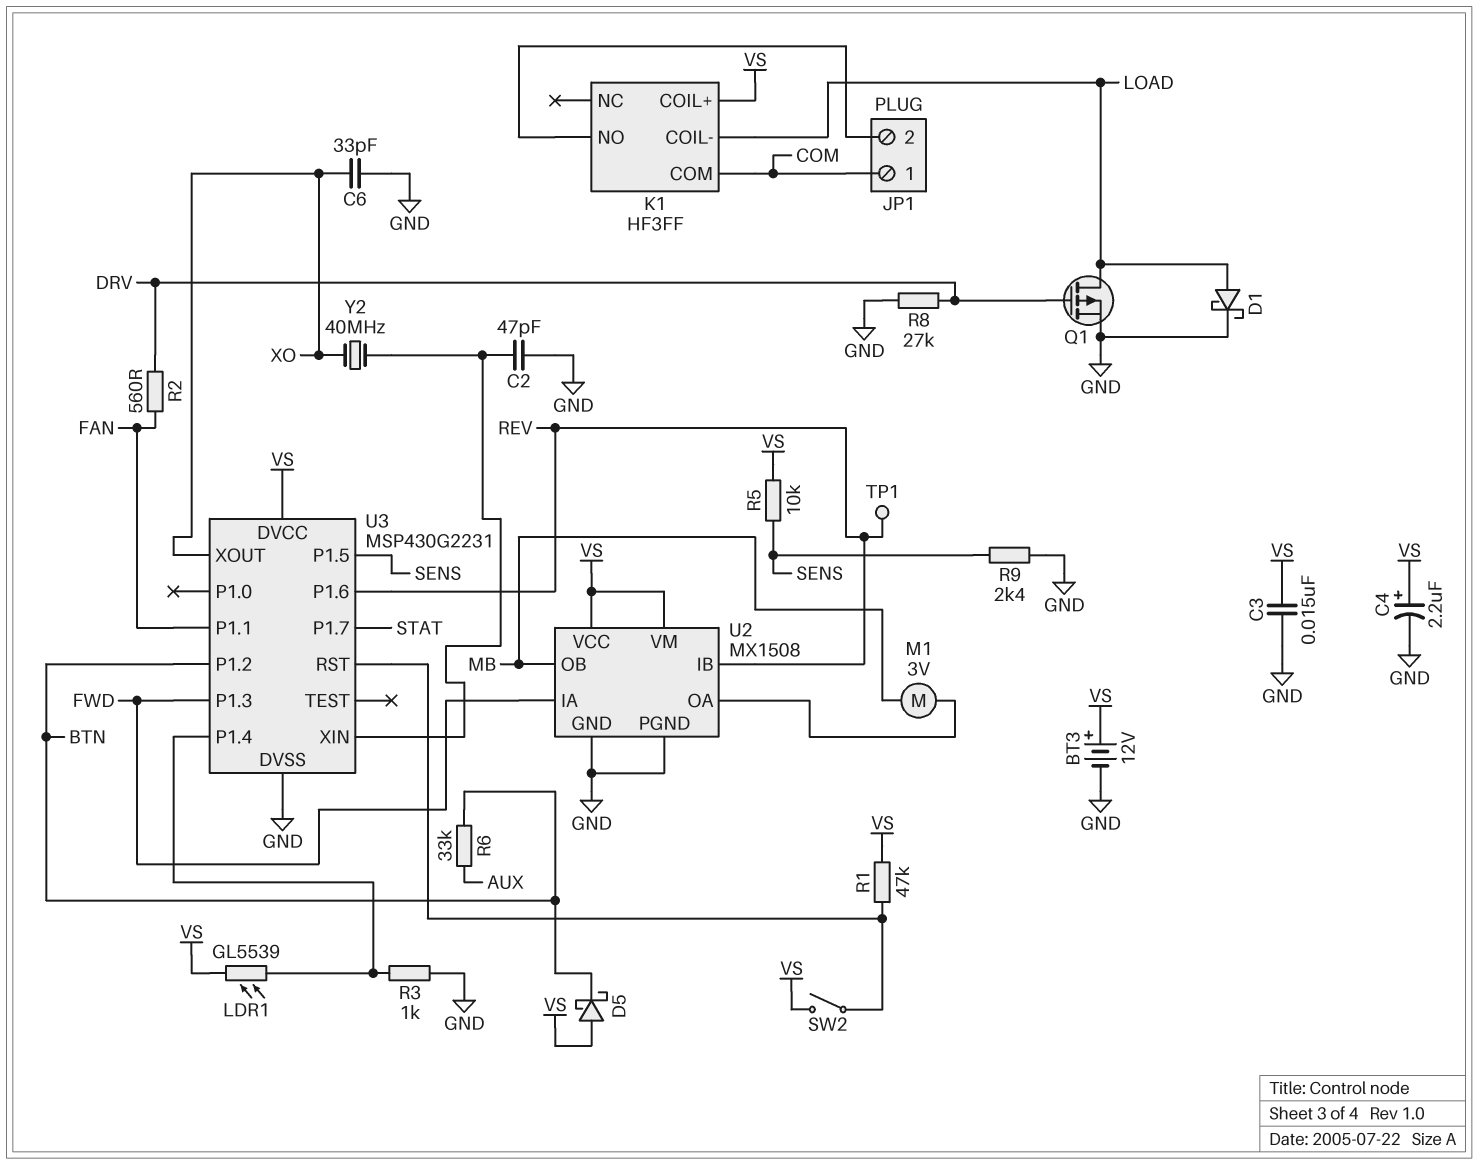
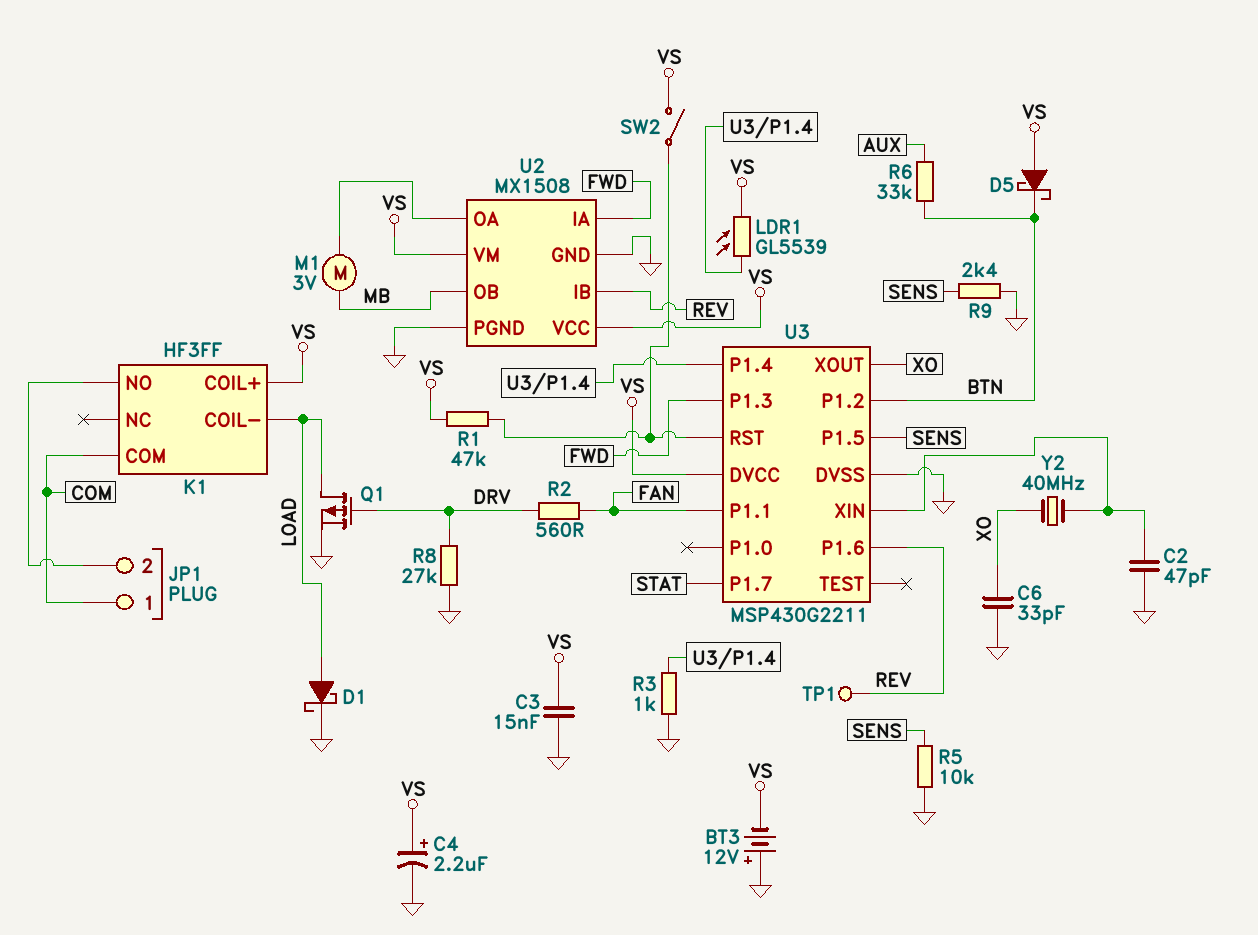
BT3: 12V (plus VS, minus GND) -> 12V (plus GND, minus VS)
R5: 10k (SENS, VS) -> 10k (GND, SENS)
U3: MSP430G2231 -> MSP430G2211

